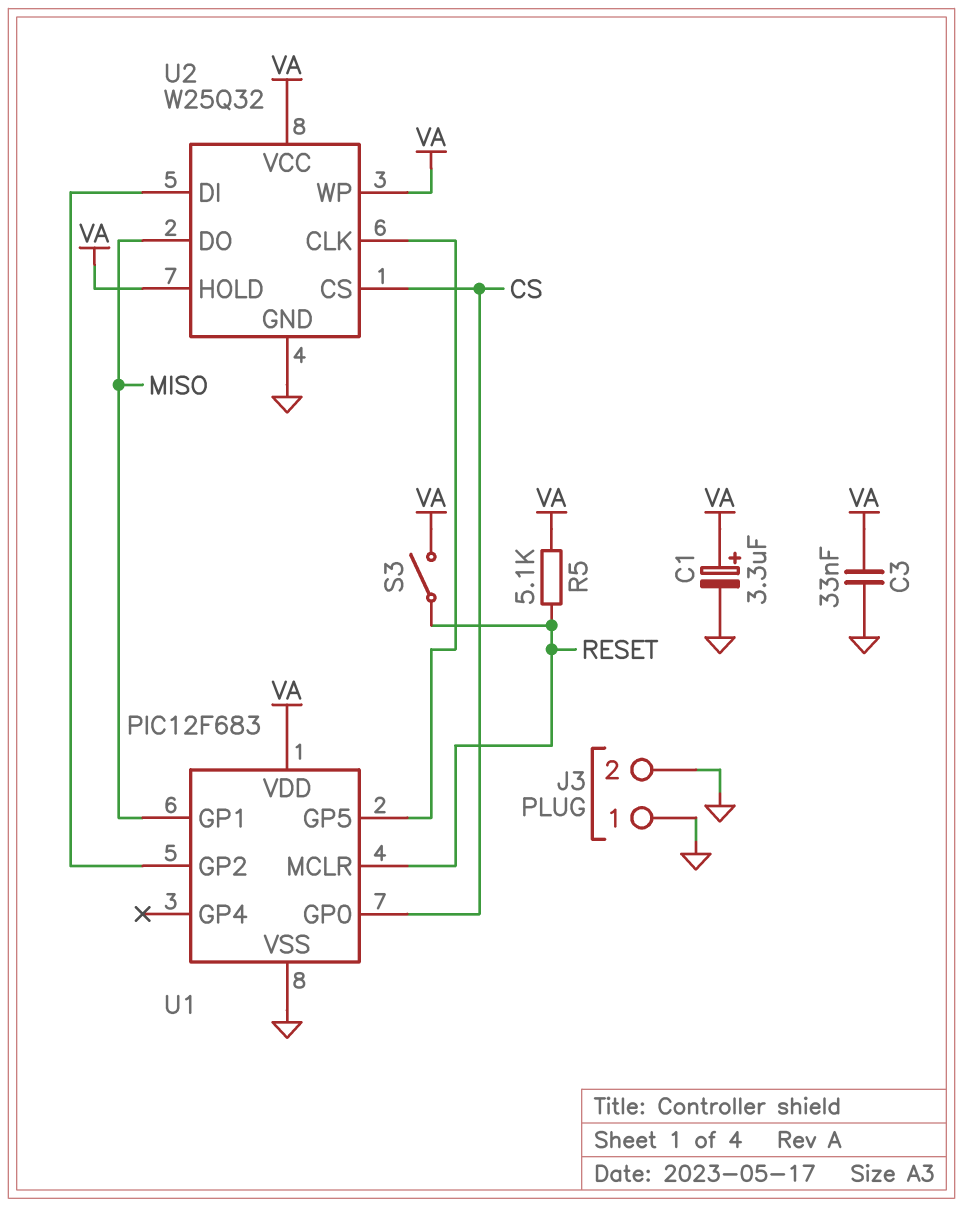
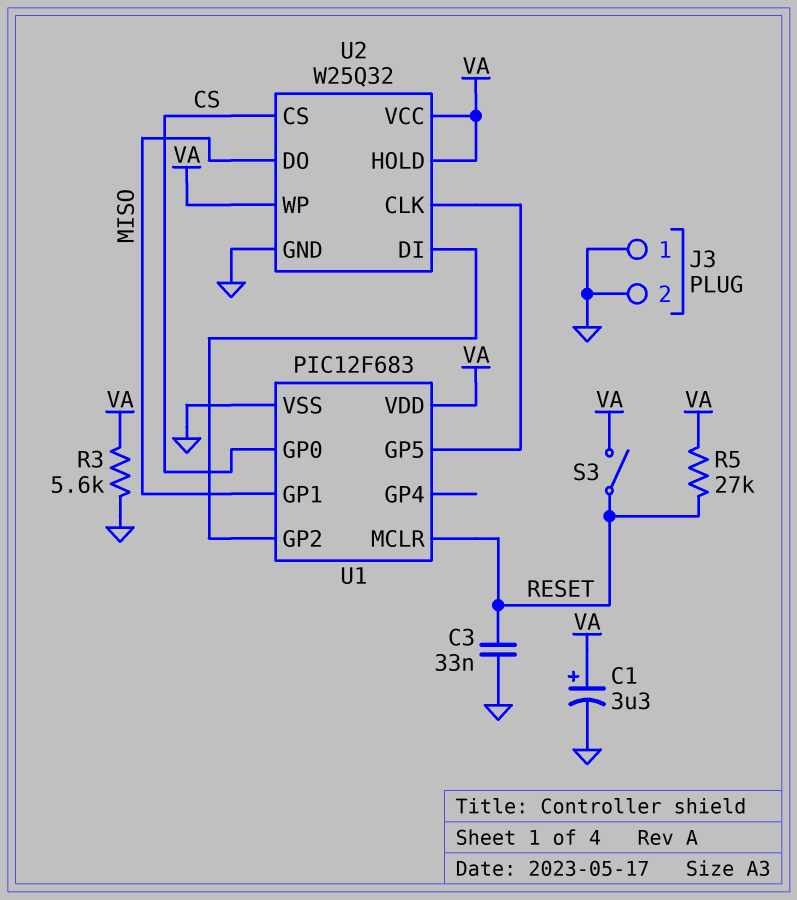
C3: 33nF (GND, VA) -> 33nF (GND, RESET)
R3: none -> 5.6k (GND, VA)
R5: 5.1k (RESET, VA) -> 27k (RESET, VA)

